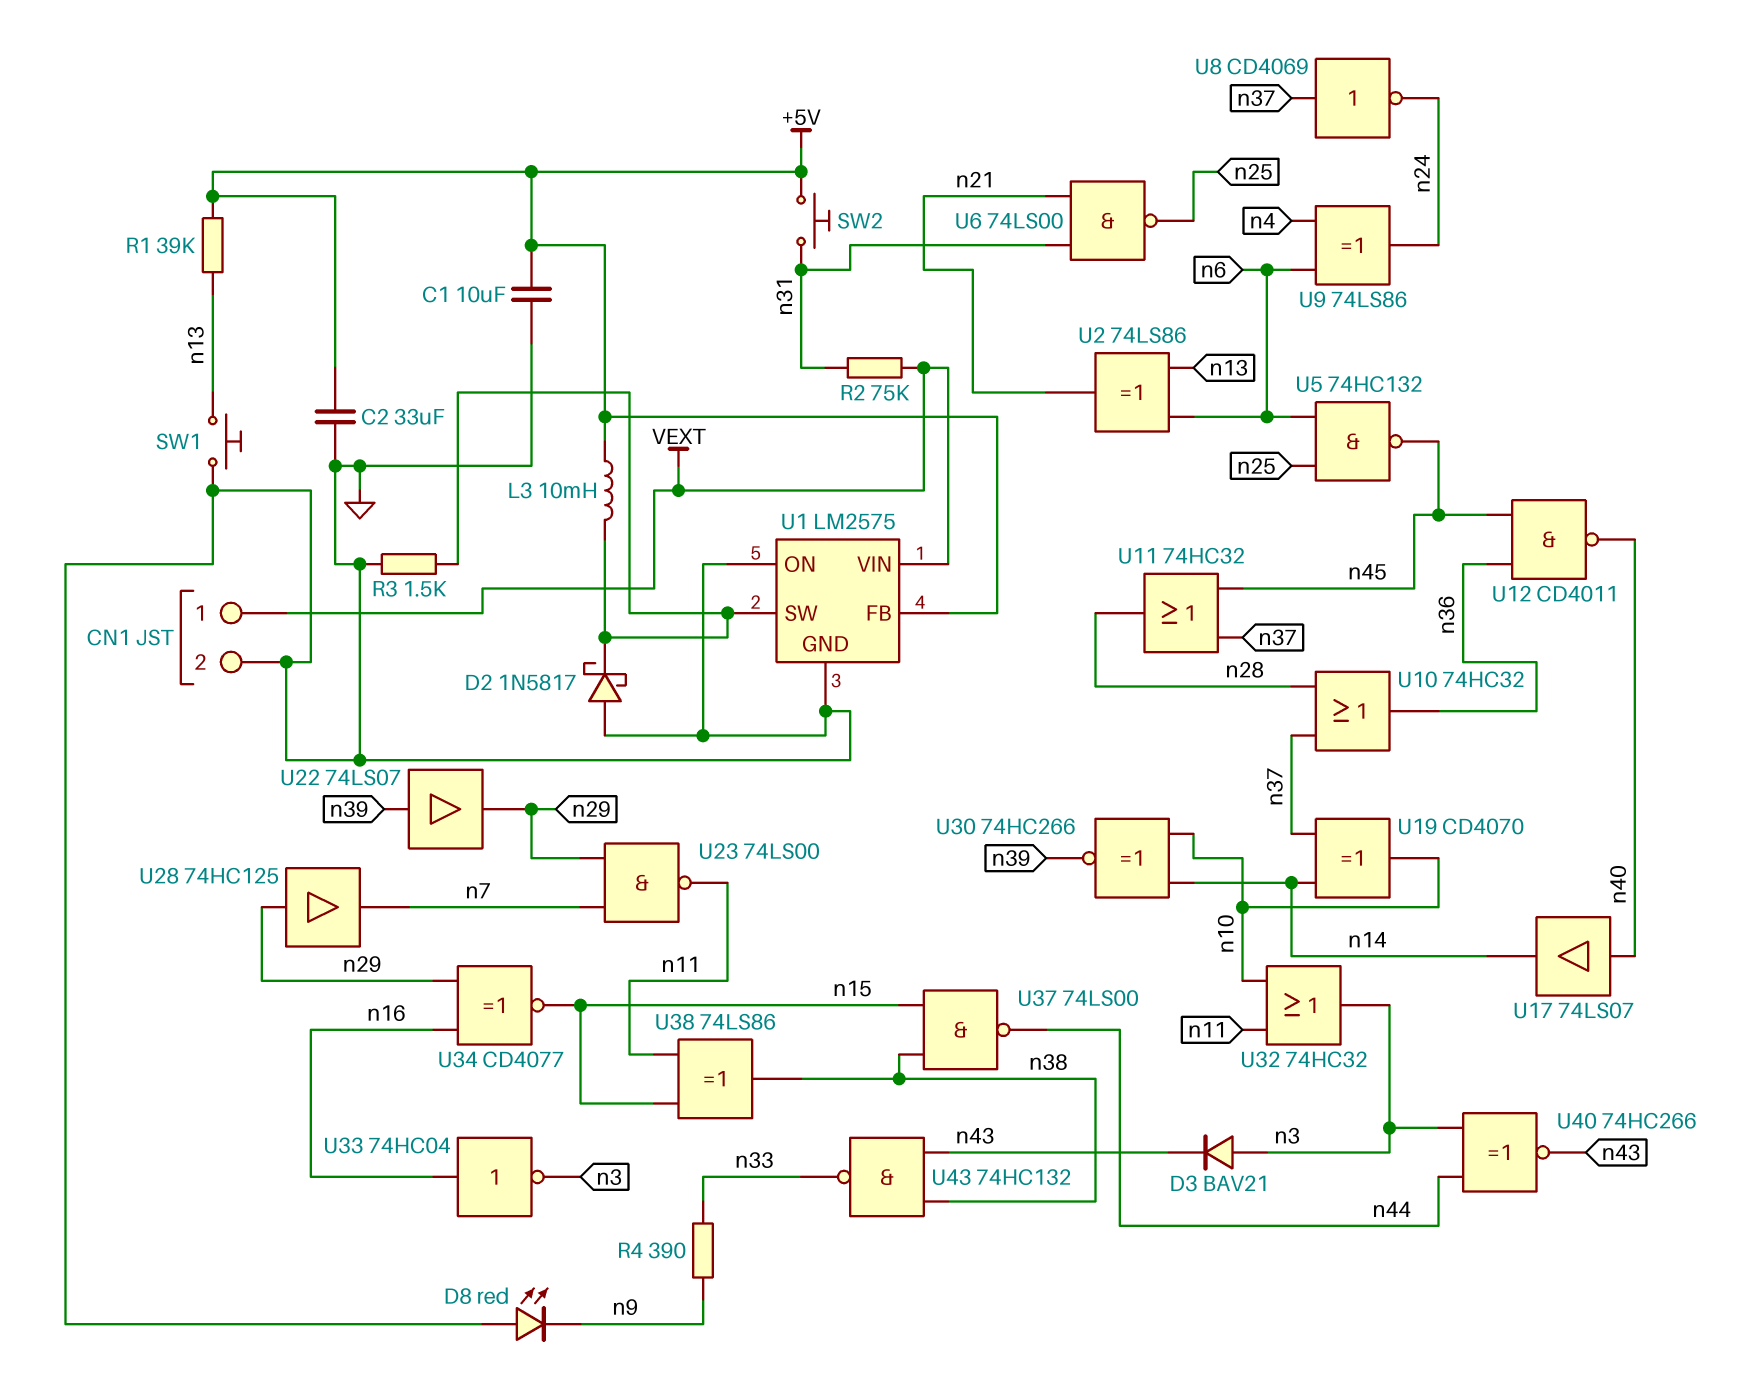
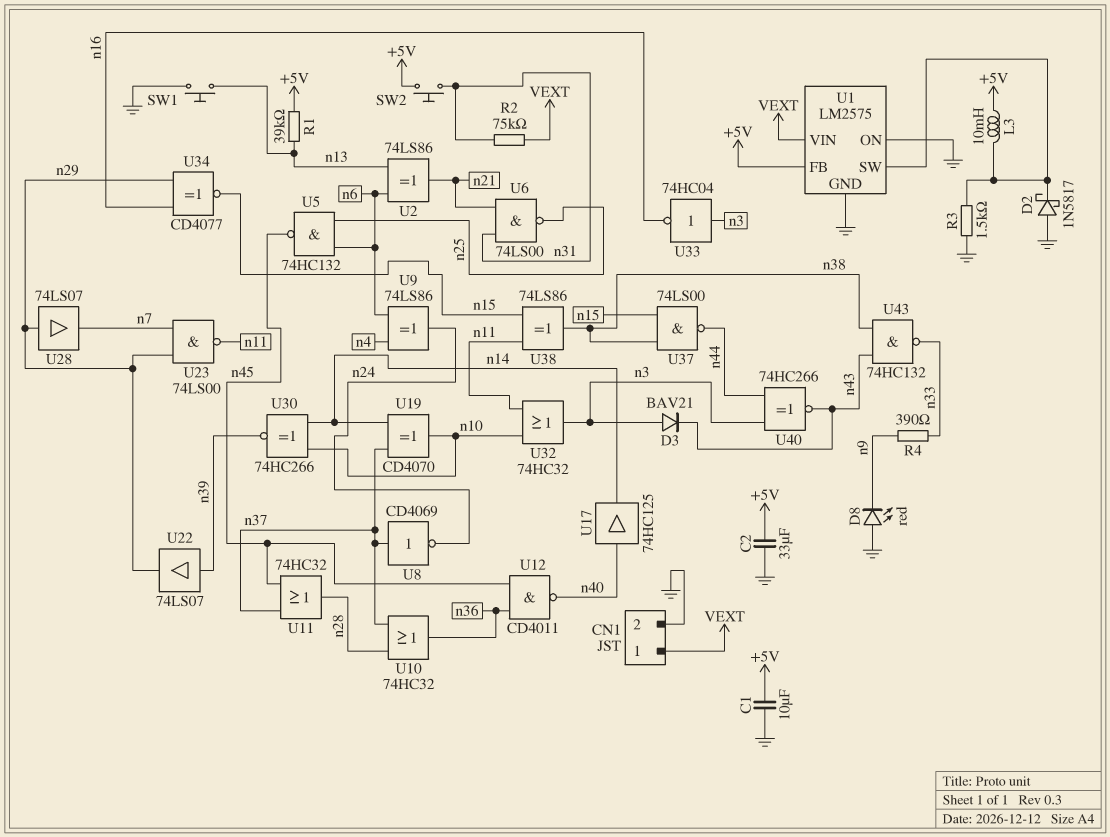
U17: buffer 74LS07 (in n40, out n14) -> buffer 74HC125 (in n40, out n14)
U28: buffer 74HC125 (in n29, out n7) -> buffer 74LS07 (in n29, out n7)
U33: NOT 74HC04 (in n16, out n3) -> NOT 74HC04 (in n3, out n16)

